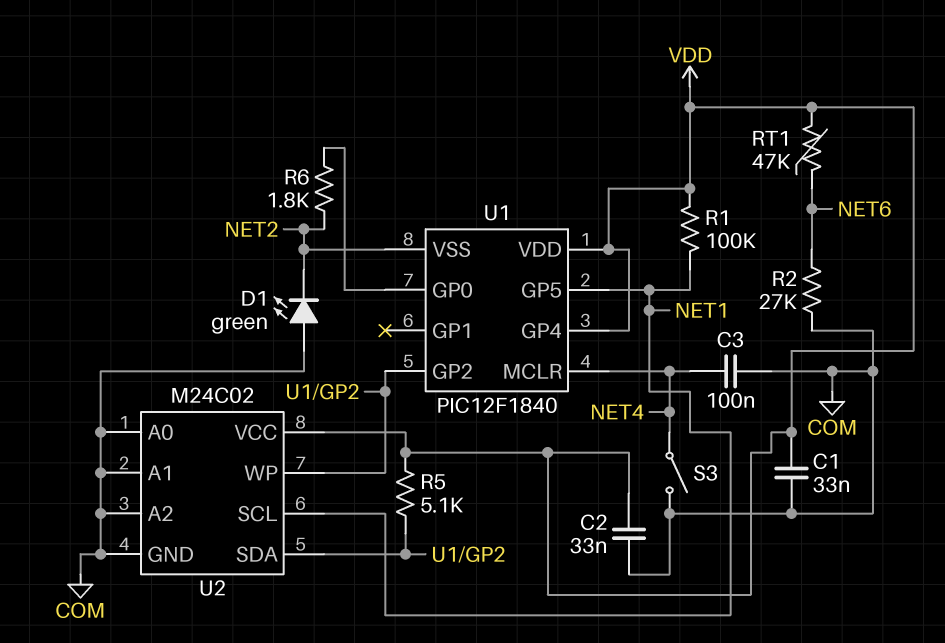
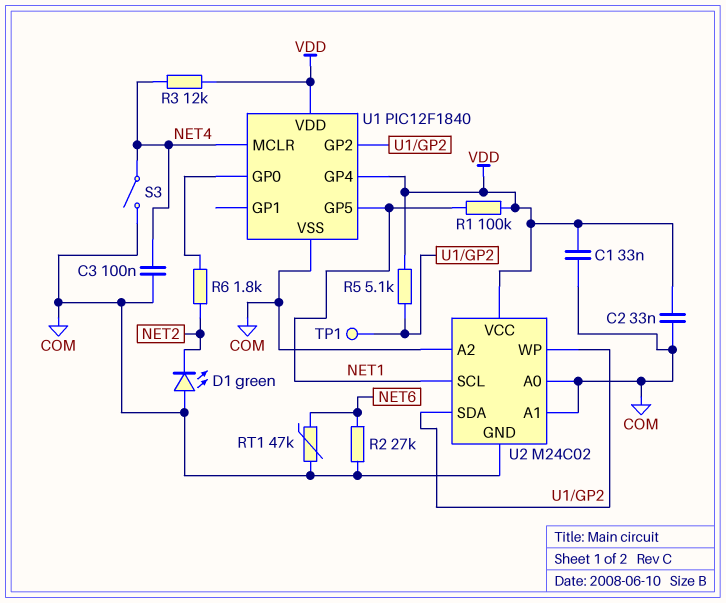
R3: none -> 12k (NET4, VDD)
RT1: 47k (NET6, VDD) -> 47k (COM, NET6)
TP1: none -> test point (U1/GP2)
U1 pin VSS: NET2 -> COM

